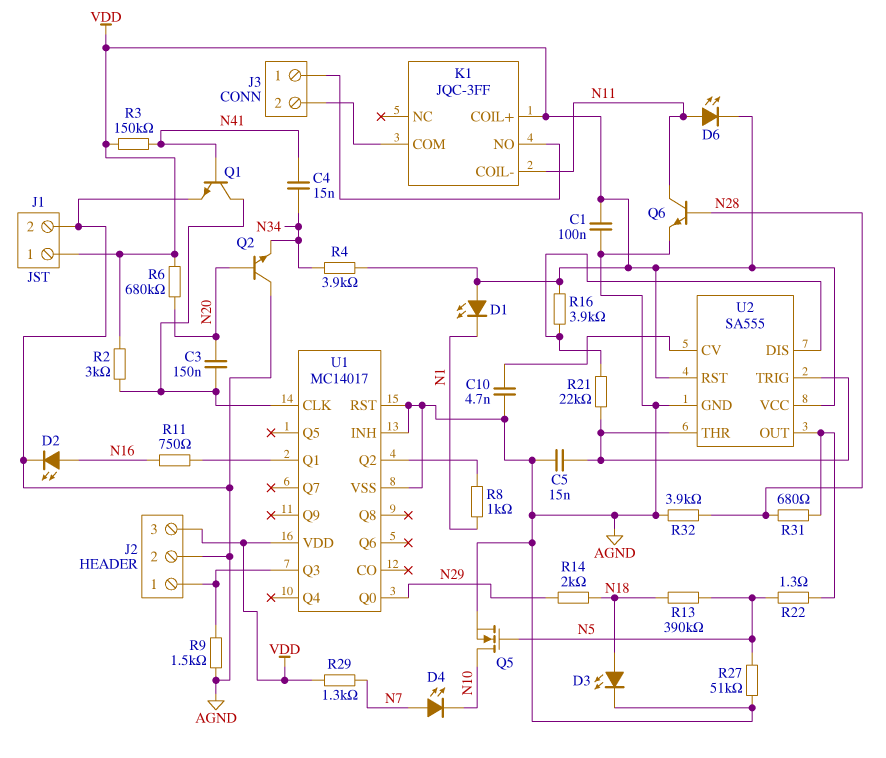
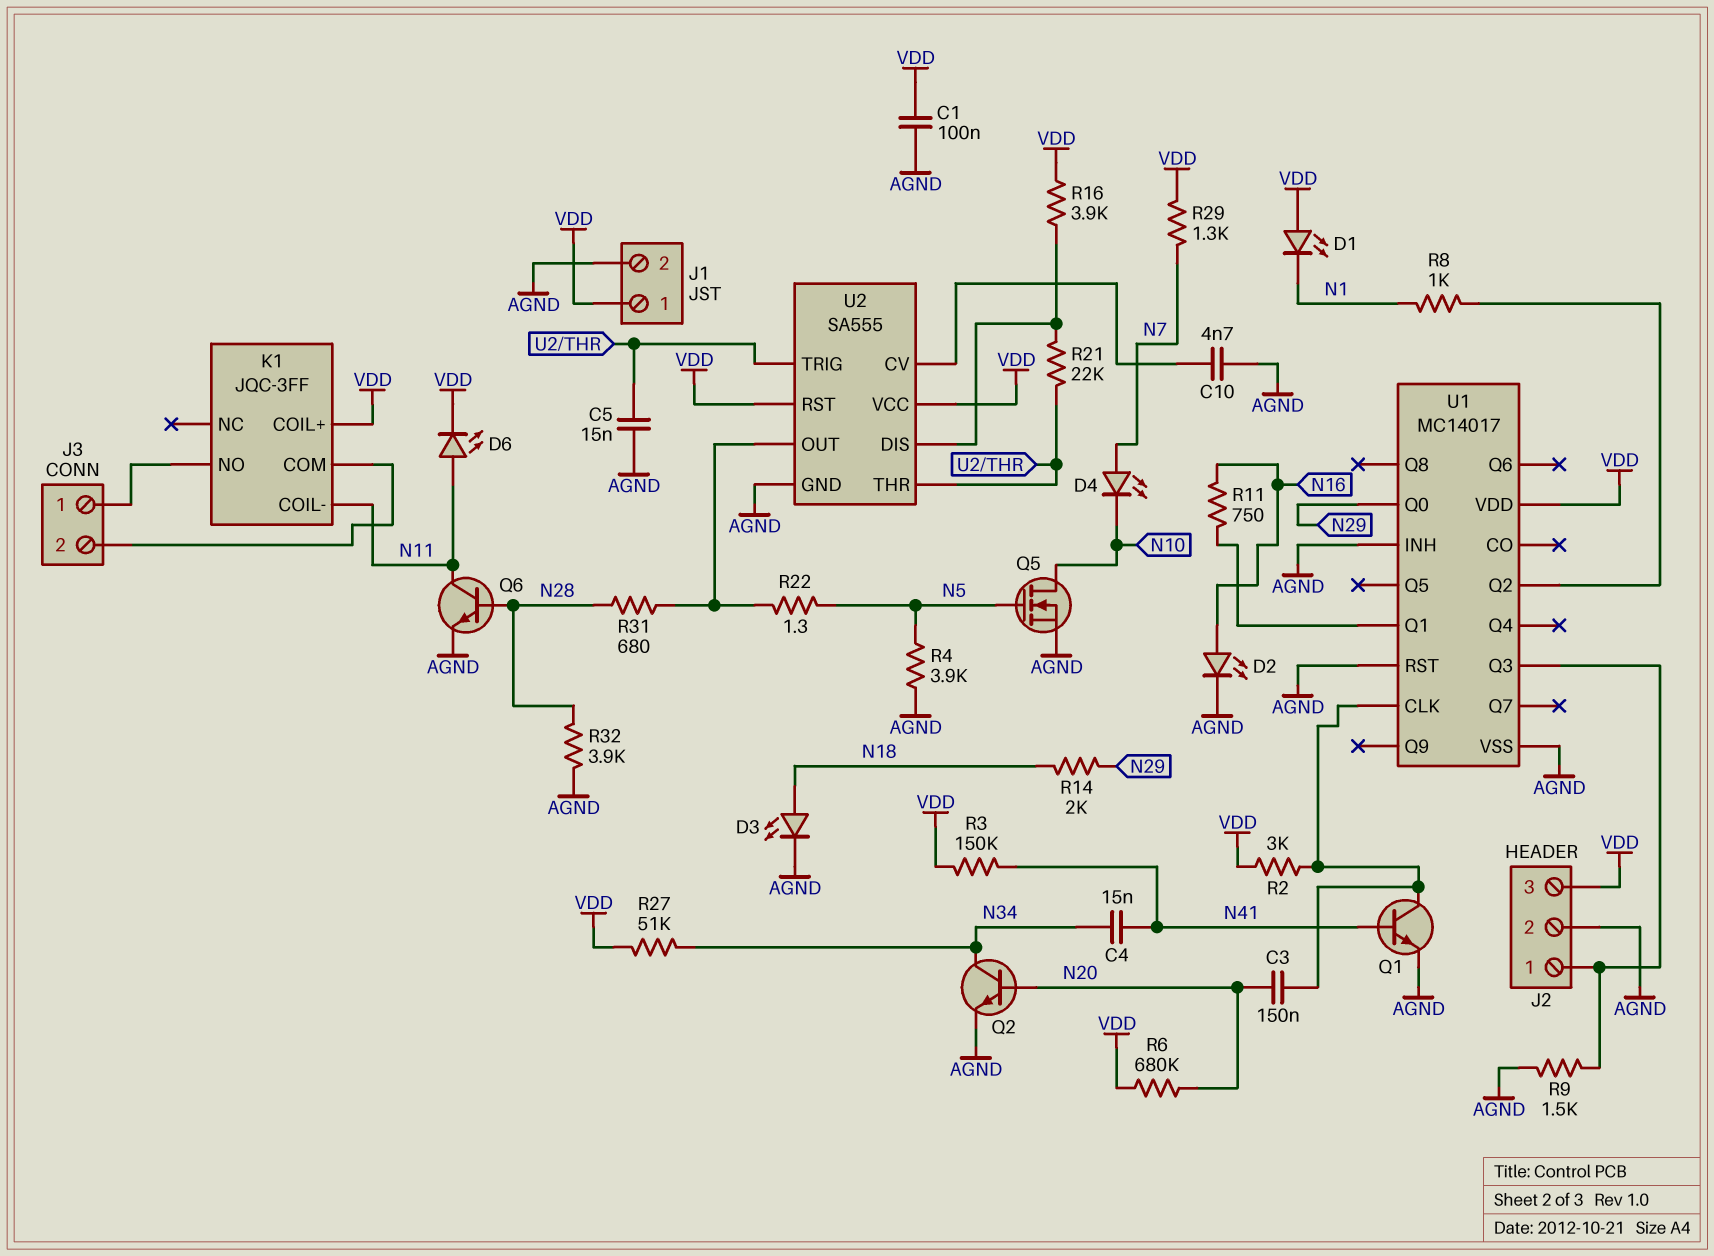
Q2: NPN (B N20, C AGND, E N34) -> NPN (B N20, C N34, E AGND)
R4: 3.9k (N34, VDD) -> 3.9k (AGND, N5)
R13: 390k (N5, N18) -> none
R27: 51k (AGND, N5) -> 51k (N34, VDD)

